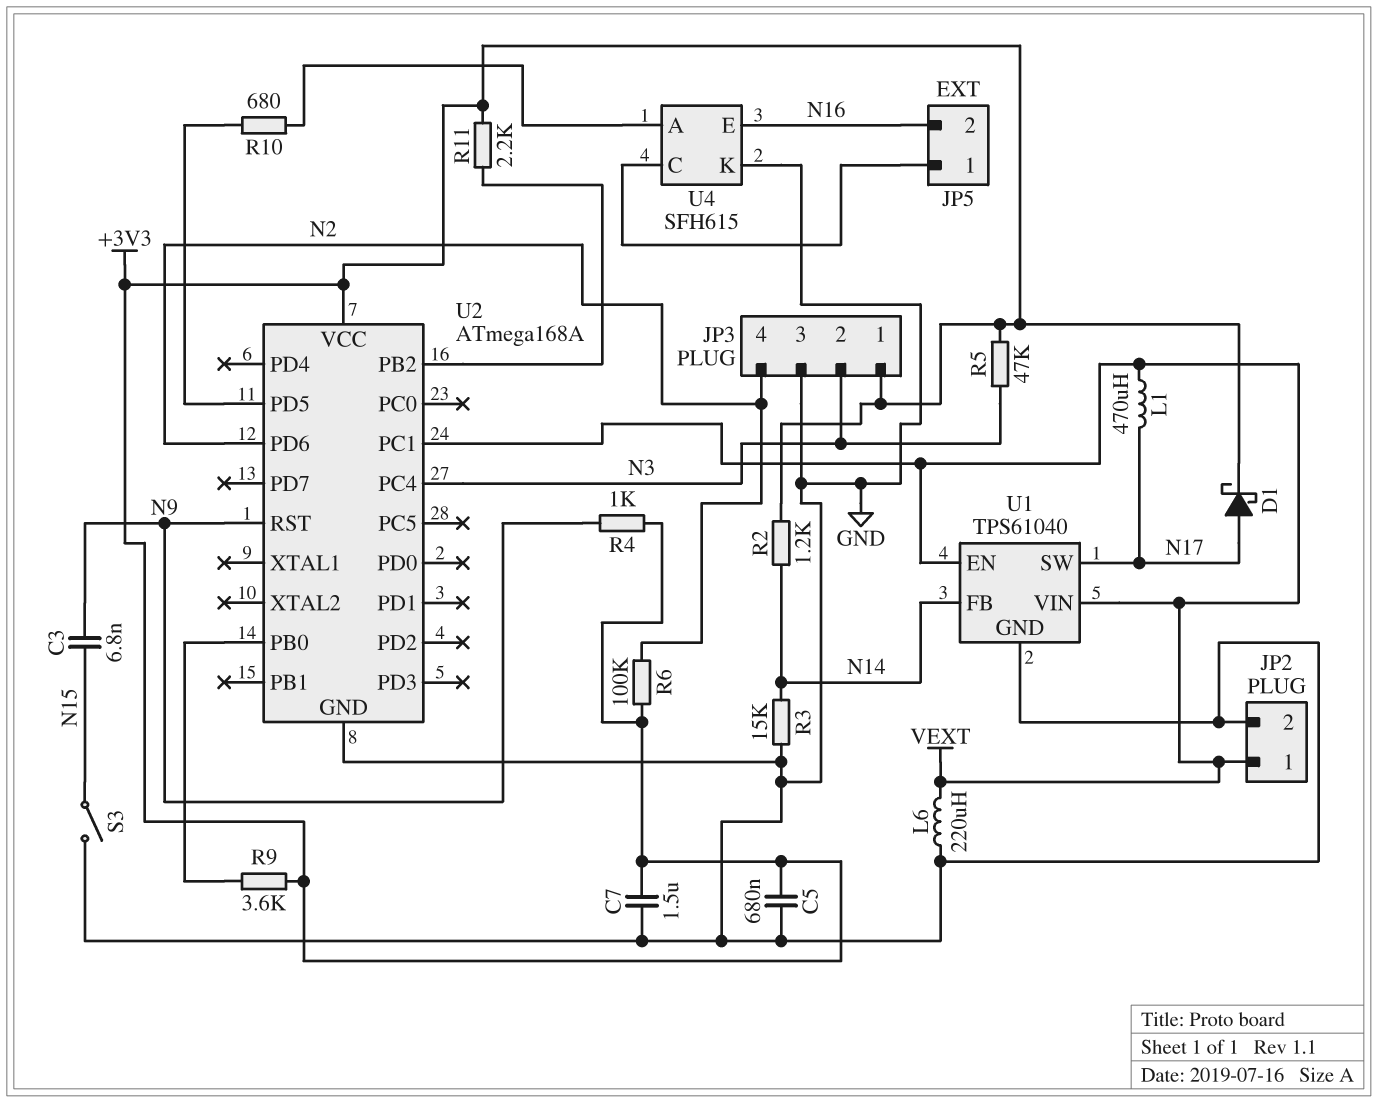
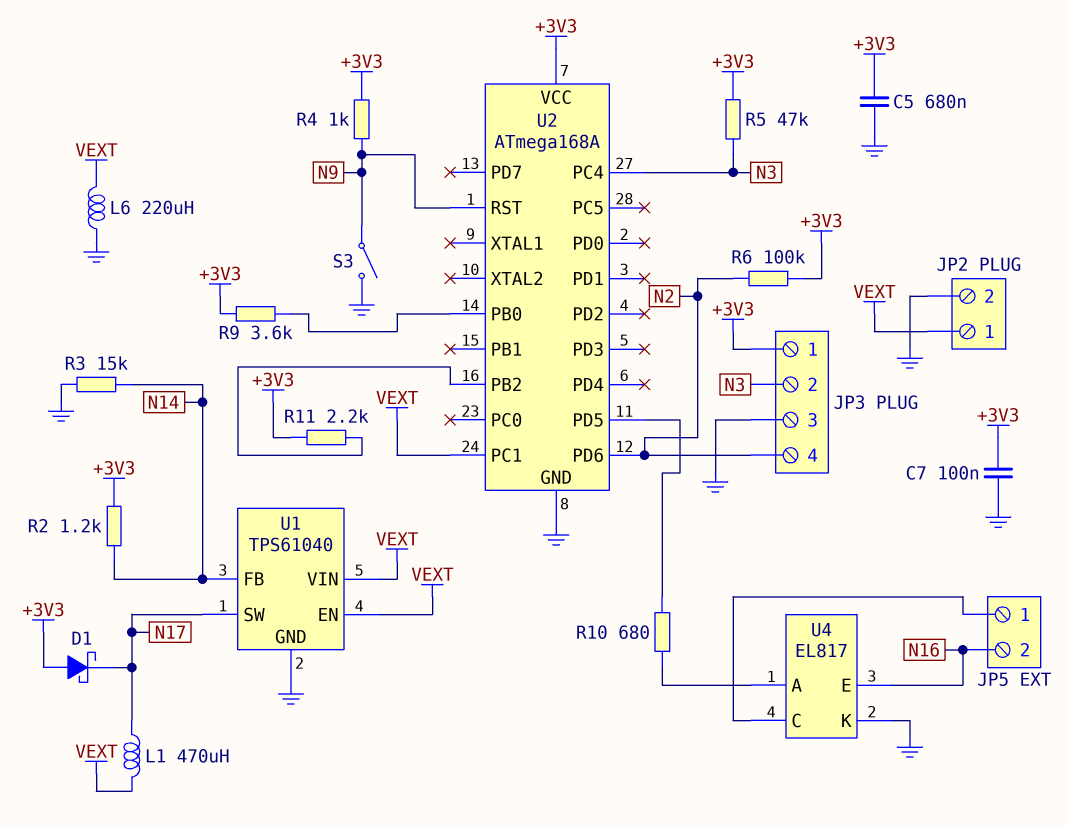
C3: 6.8nF (N9, N15) -> none
C7: 1.5uF (+3V3, GND) -> 100nF (+3V3, GND)
D1: schottky (A N17, K +3V3) -> schottky (A +3V3, K N17)
S3: switch (GND, N15) -> switch (GND, N9)
U4: SFH615 -> EL817

